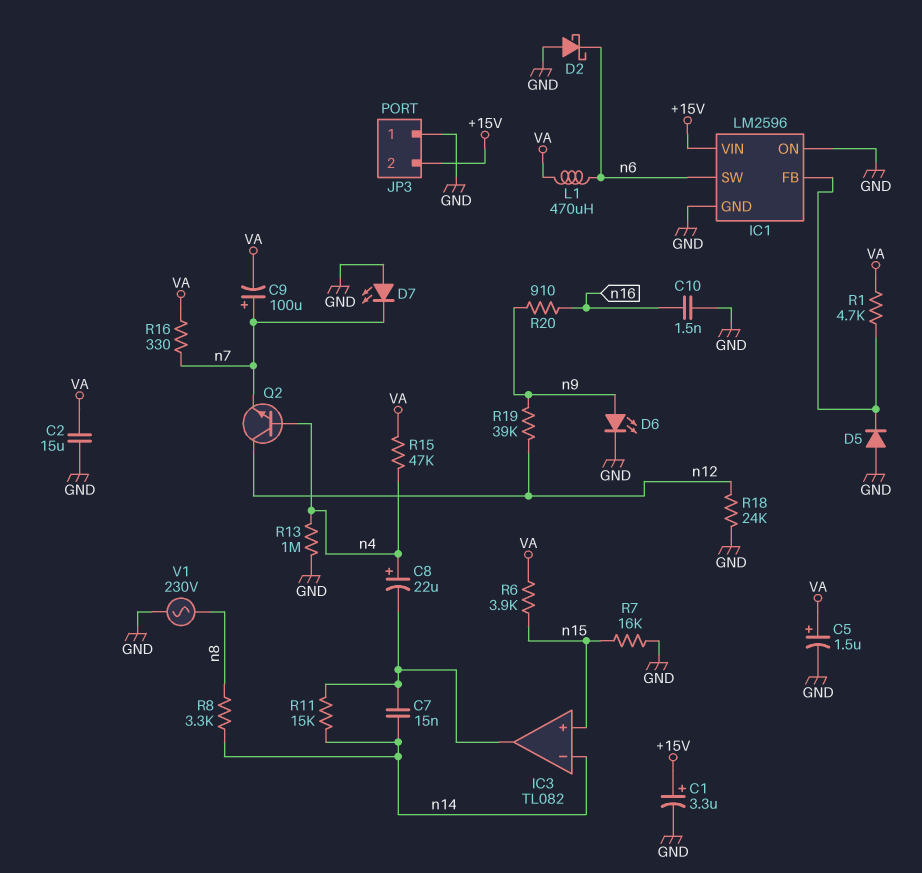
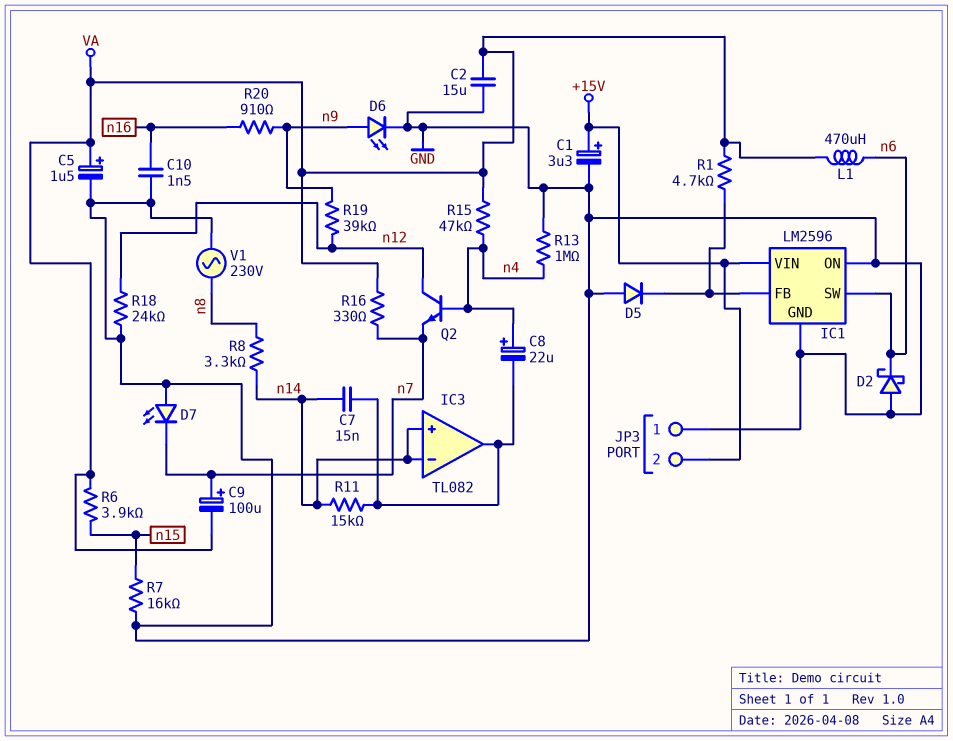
IC3 pin in+: n15 -> n14

